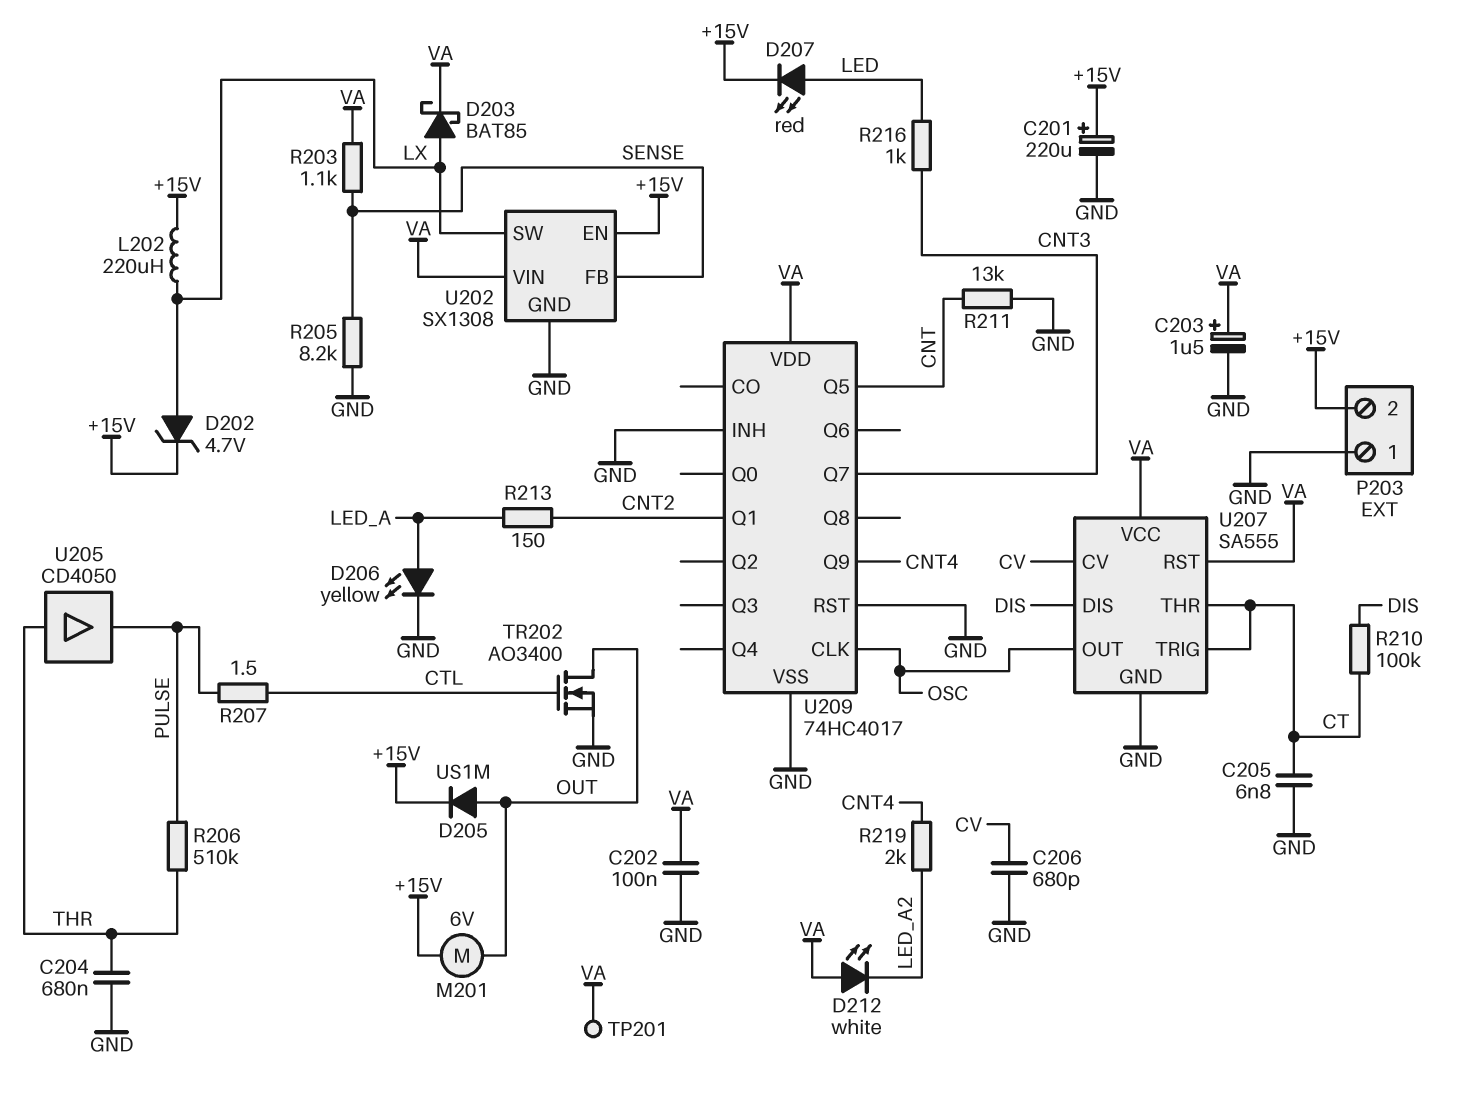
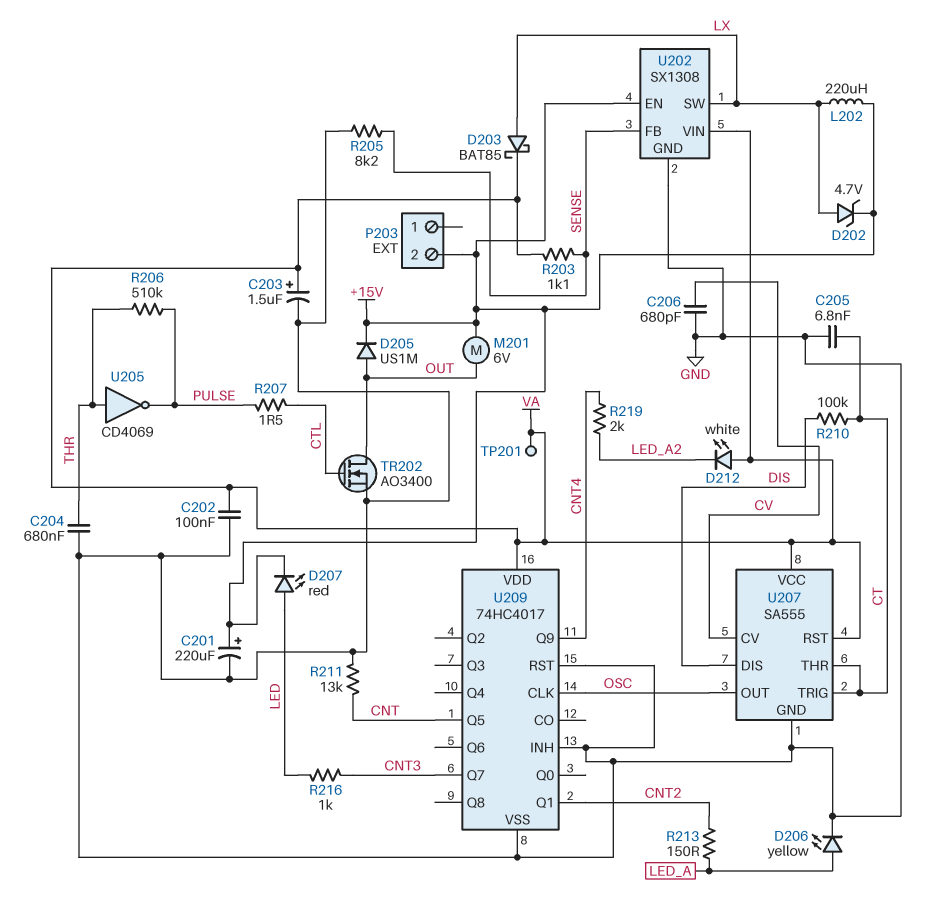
P203 pin 1: GND -> none
U205: buffer CD4050 (in THR, out PULSE) -> NOT CD4069 (in THR, out PULSE)

